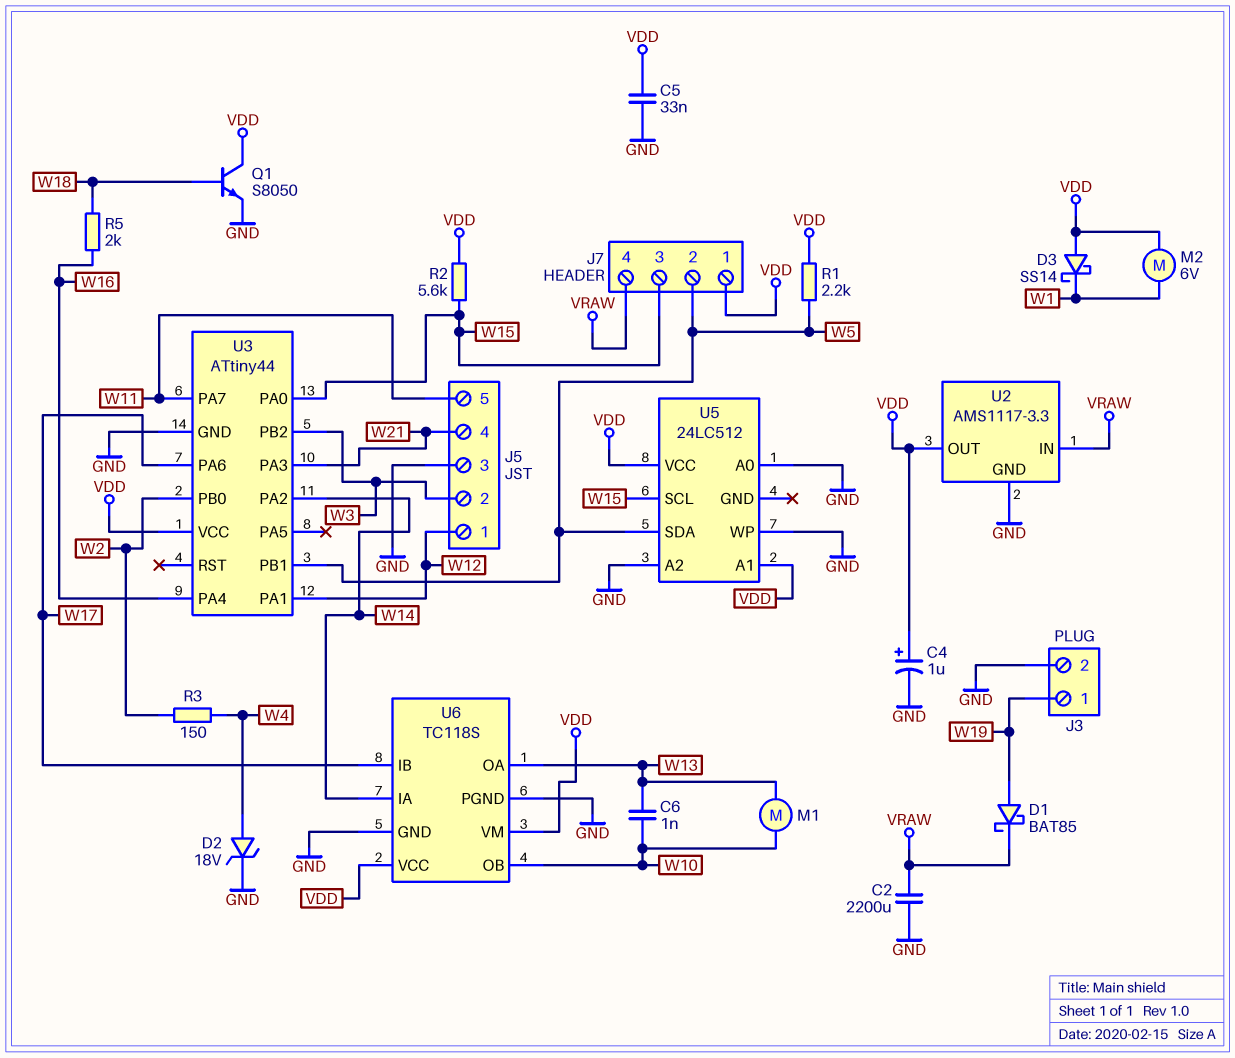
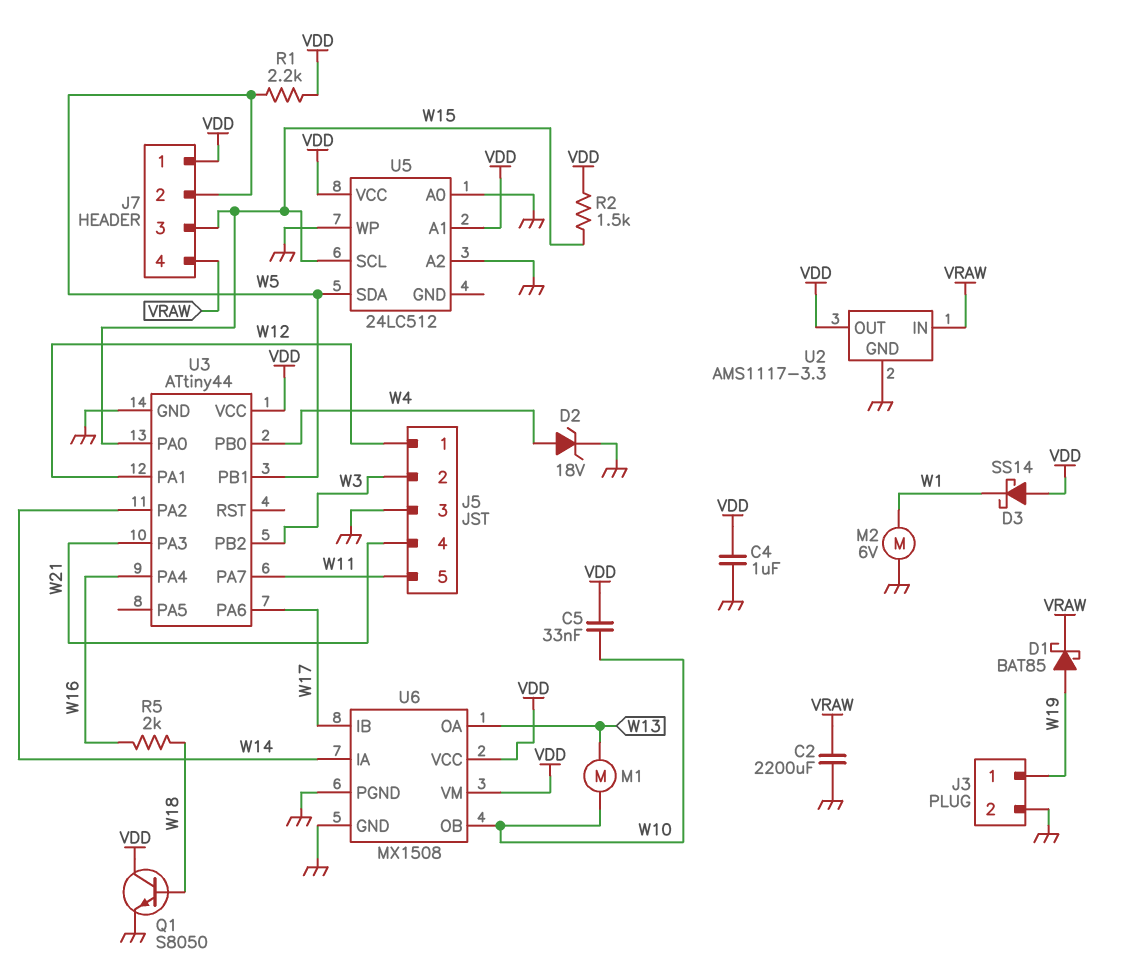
C4: 1uF (plus VDD, minus GND) -> 1uF (GND, VDD)
C5: 33nF (GND, VDD) -> 33nF (VDD, W10)
C6: 1nF (W10, W13) -> none
M2: motor 6V (VDD, W1) -> motor 6V (GND, W1)
R2: 5.6k (VDD, W15) -> 1.5k (VDD, W15)
R3: 150 (W2, W4) -> none
U3 pin PB0: W2 -> W4
U6: TC118S -> MX1508

